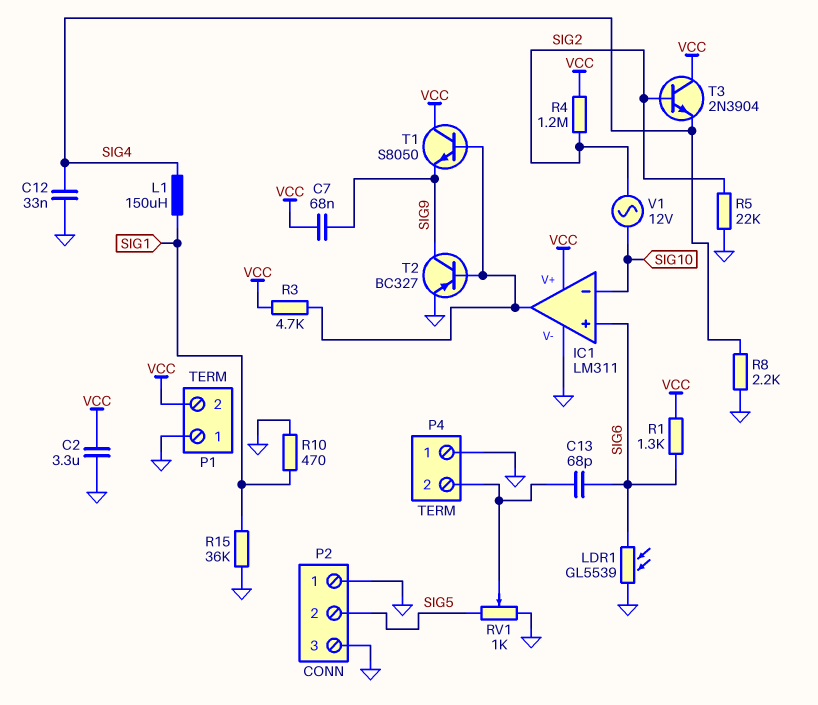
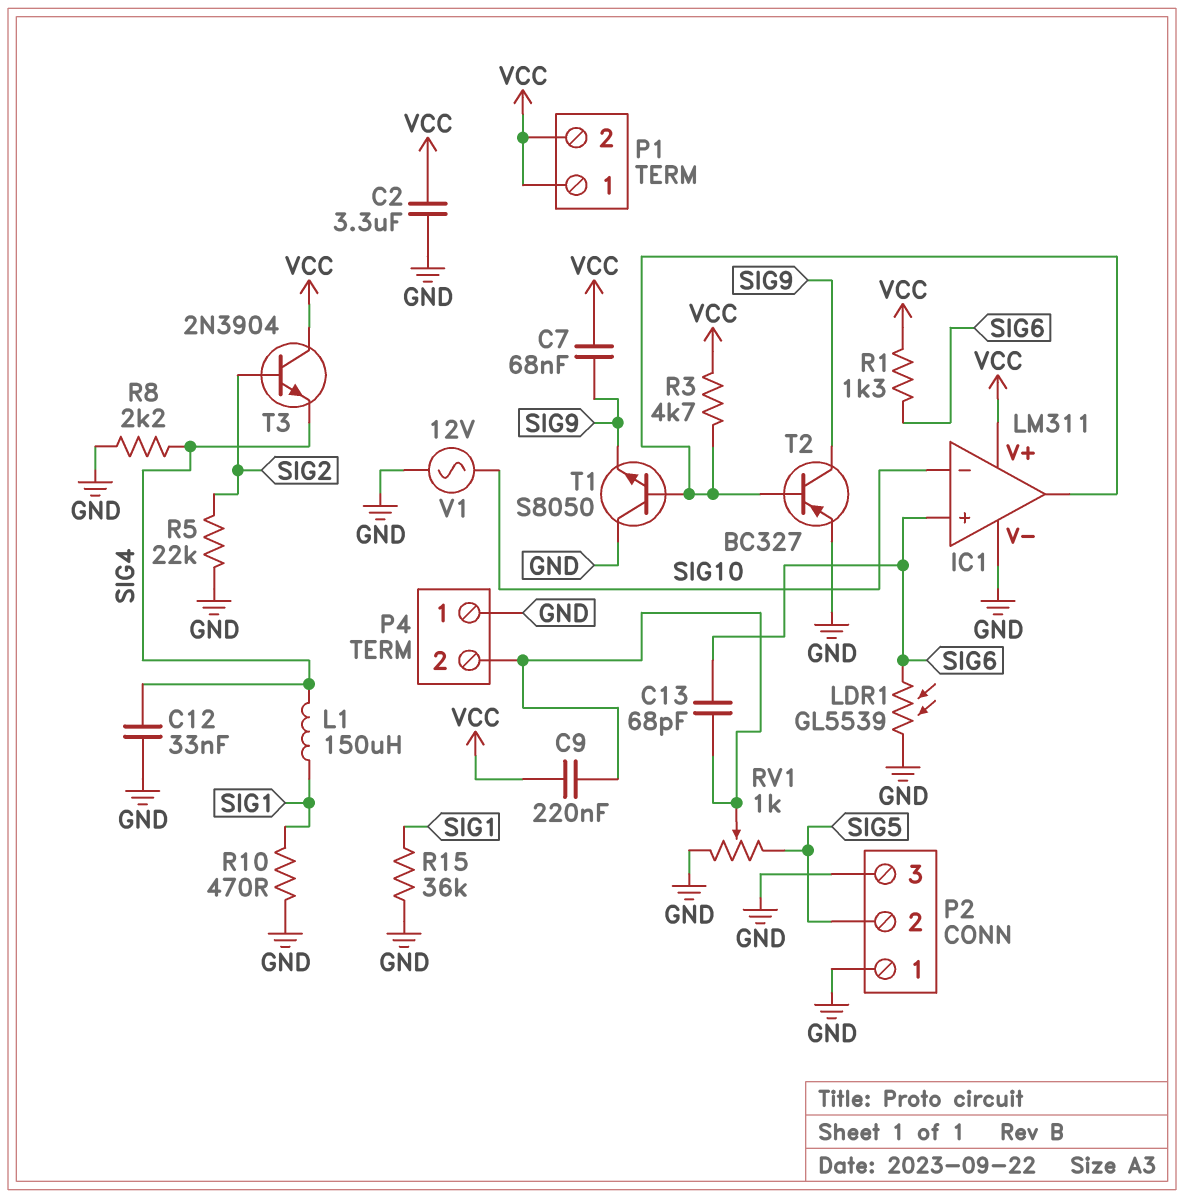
C9: none -> 220nF (P4/2, VCC)
P1 pin 1: GND -> VCC
R4: 1.2M (SIG2, VCC) -> none
T1: NPN S8050 (B IC1/out, C VCC, E SIG9) -> NPN S8050 (B IC1/out, C GND, E SIG9)
V1: AC 12V (SIG2, SIG10) -> AC 12V (GND, SIG10)

